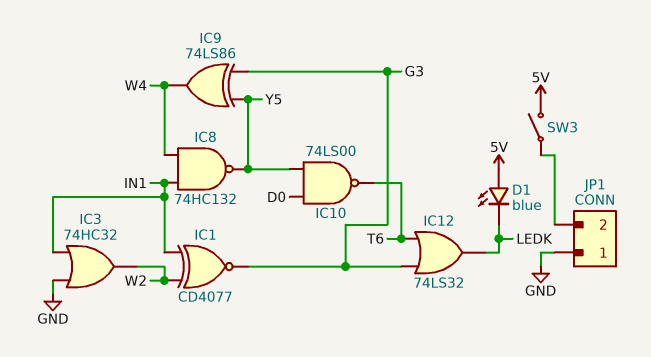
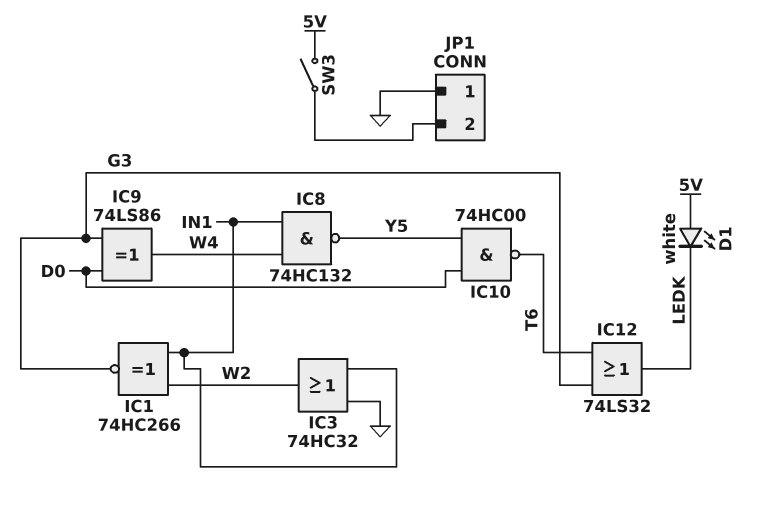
D1: LED blue (A 5V, K LEDK) -> LED white (A 5V, K LEDK)
IC1: XNOR CD4077 (in IN1, in W2, out G3) -> XNOR 74HC266 (in IN1, in W2, out G3)
IC9: XOR 74LS86 (in G3, in Y5, out W4) -> XOR 74LS86 (in D0, in G3, out W4)
IC10: NAND 74LS00 (in D0, in Y5, out T6) -> NAND 74HC00 (in D0, in Y5, out T6)

